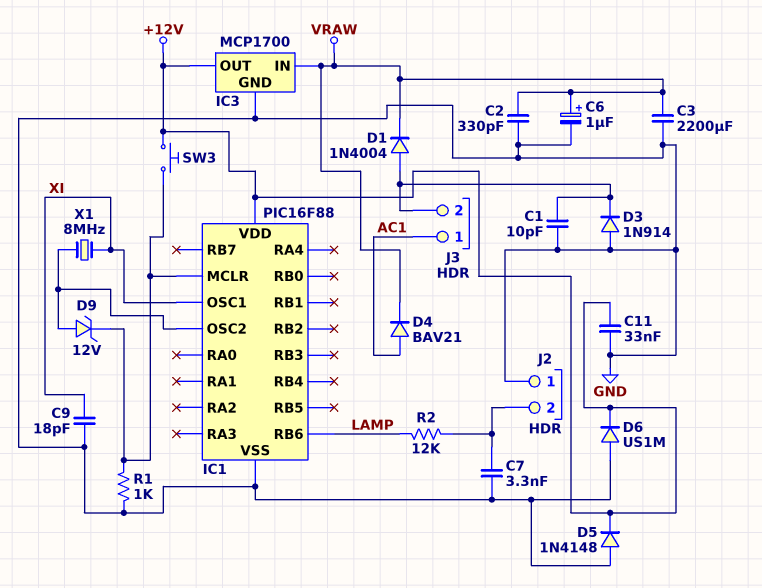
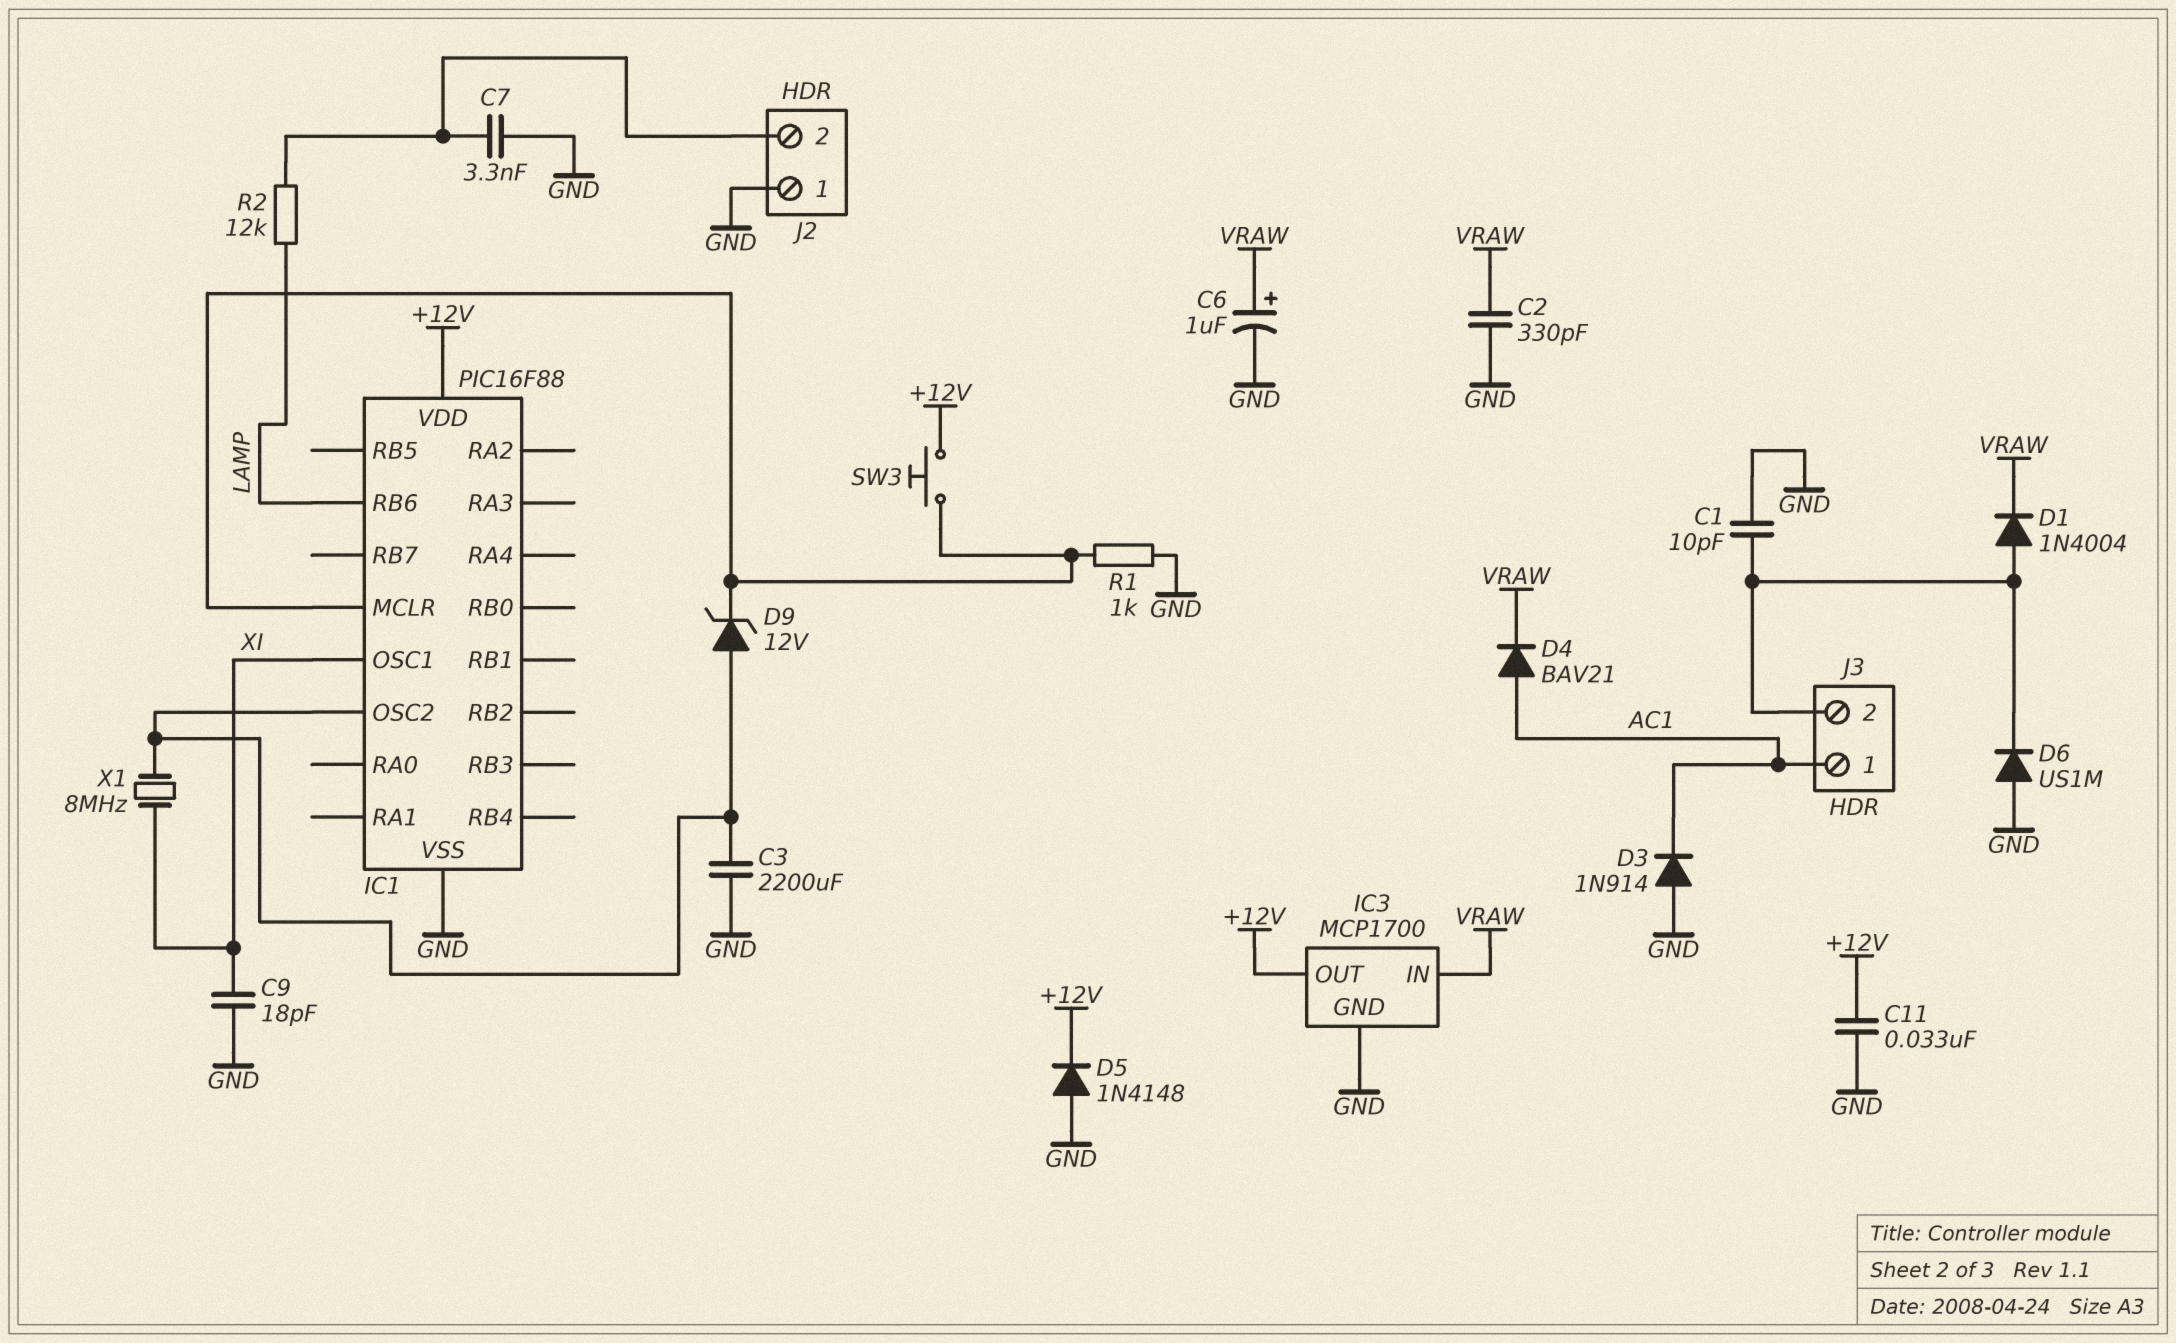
C3: 2200uF (GND, VRAW) -> 2200uF (GND, IC1/OSC2)
D3: diode 1N914 (A GND, K J3/2) -> diode 1N914 (A GND, K AC1)
D6: diode US1M (A GND, K +12V) -> diode US1M (A GND, K J3/2)

